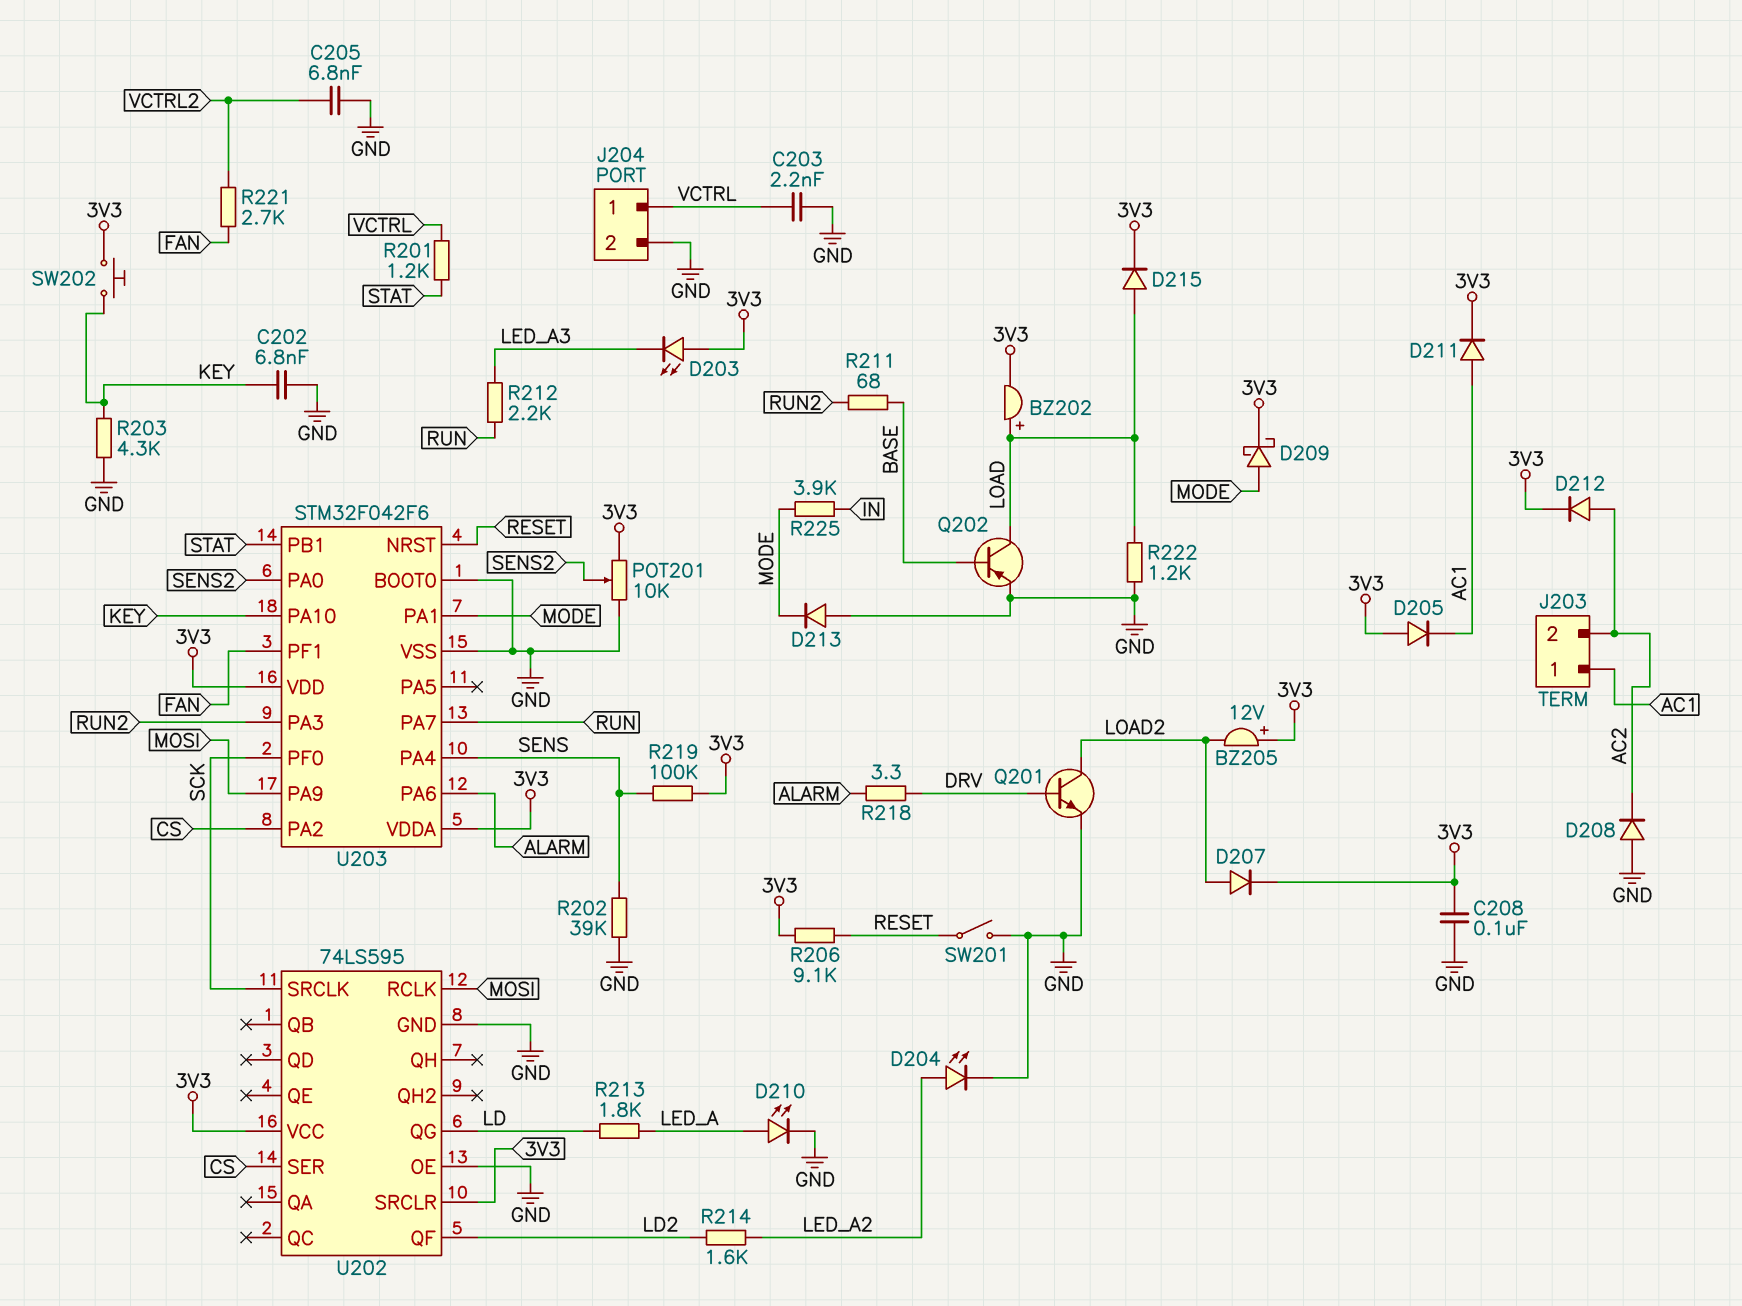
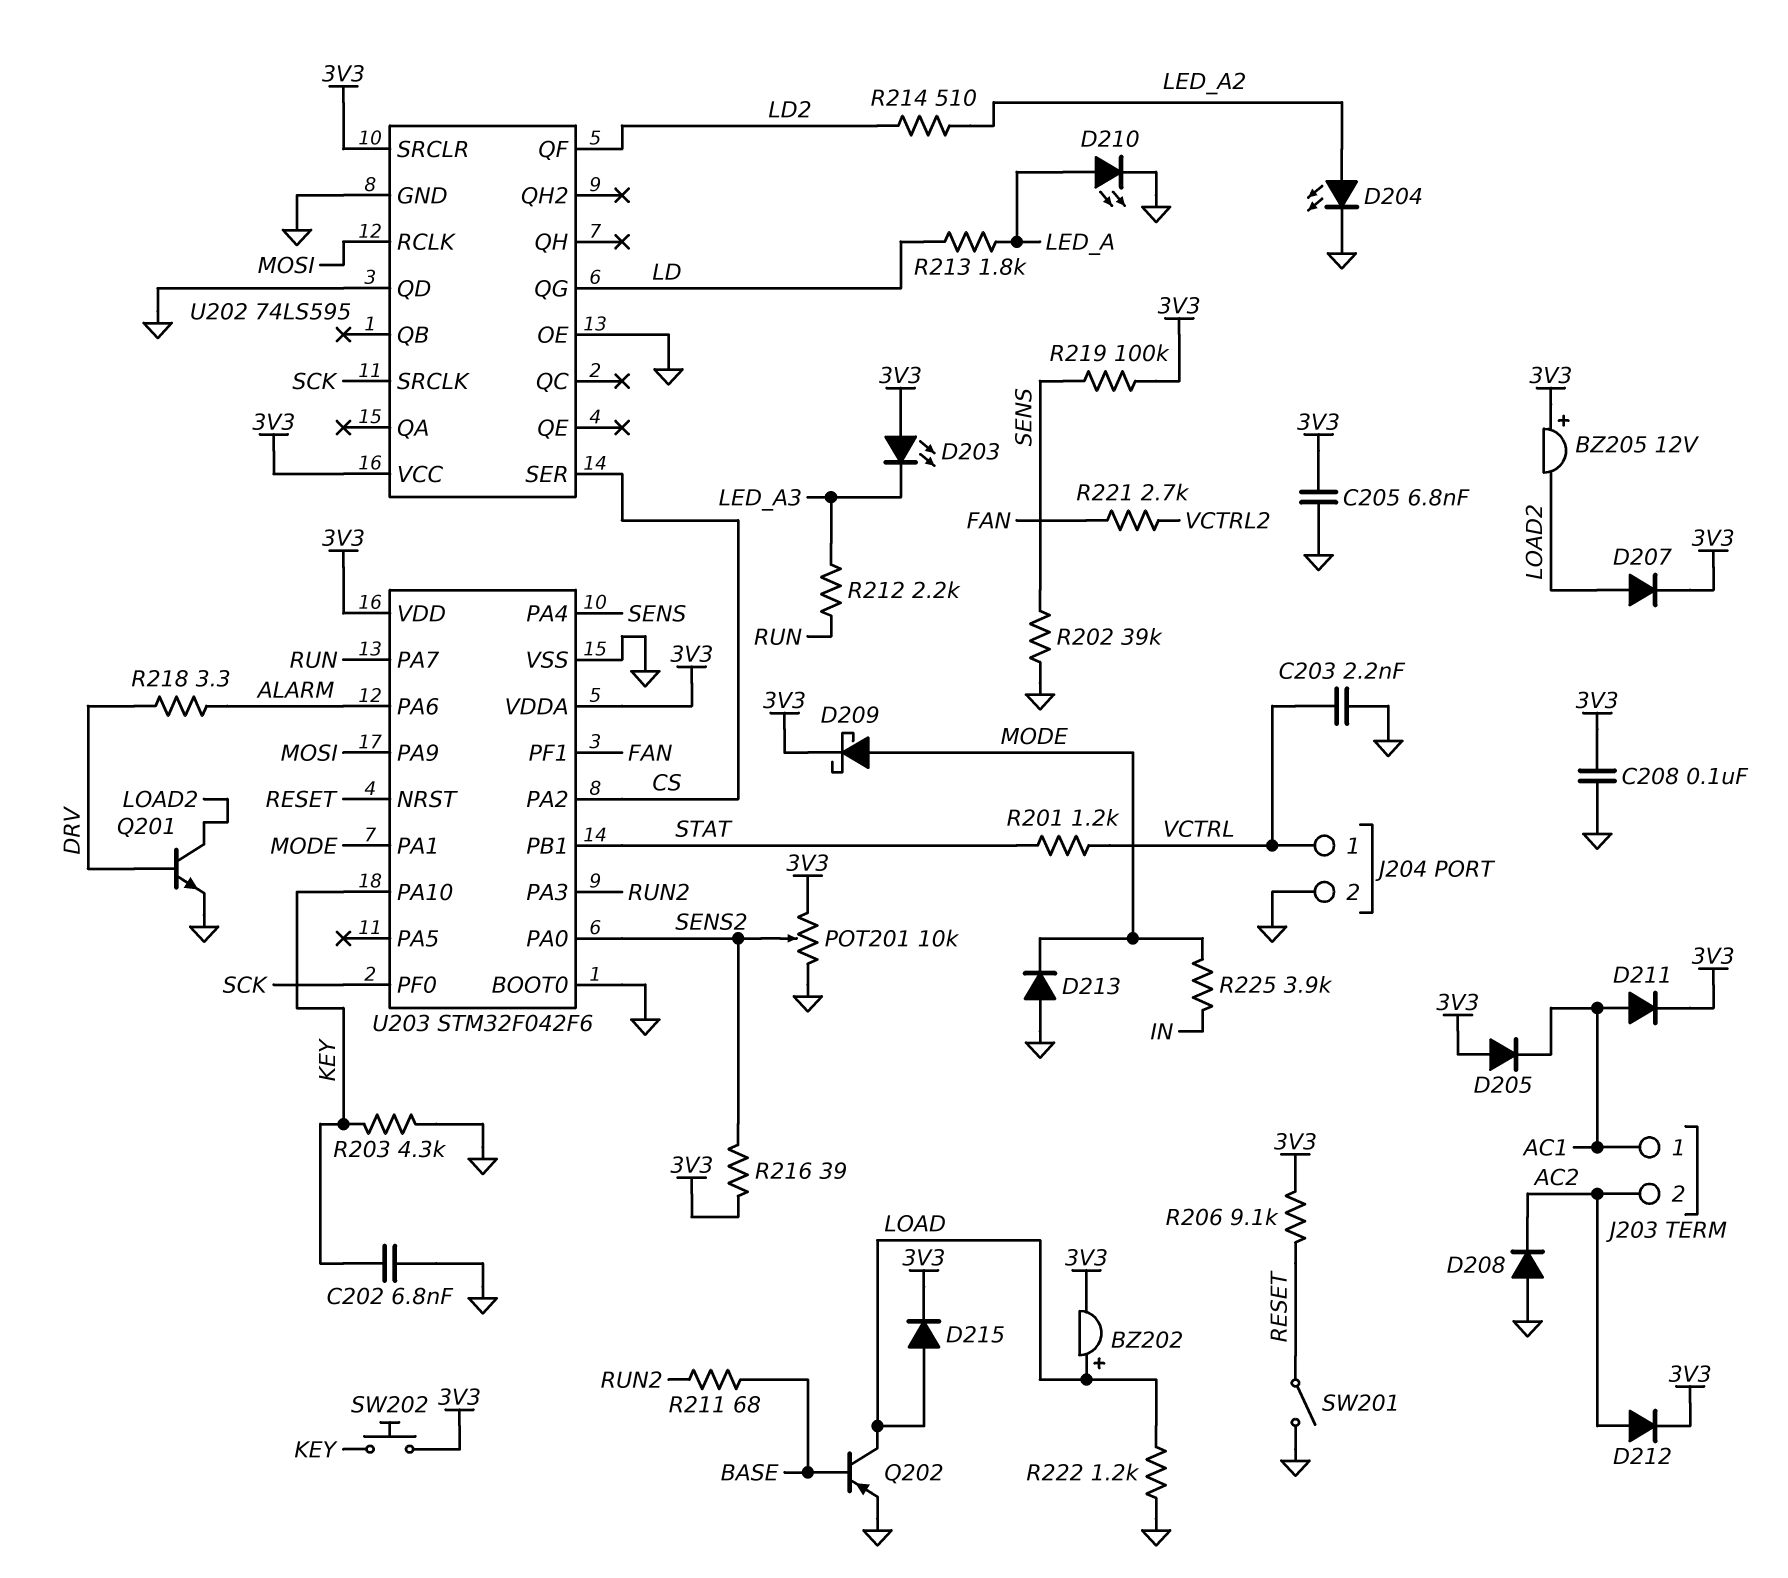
C205: 6.8nF (GND, VCTRL2) -> 6.8nF (3V3, GND)
R214: 1.6k (LD2, LED_A2) -> 510 (LD2, LED_A2)
R216: none -> 39 (3V3, SENS2)
U202 pin QD: none -> GND

